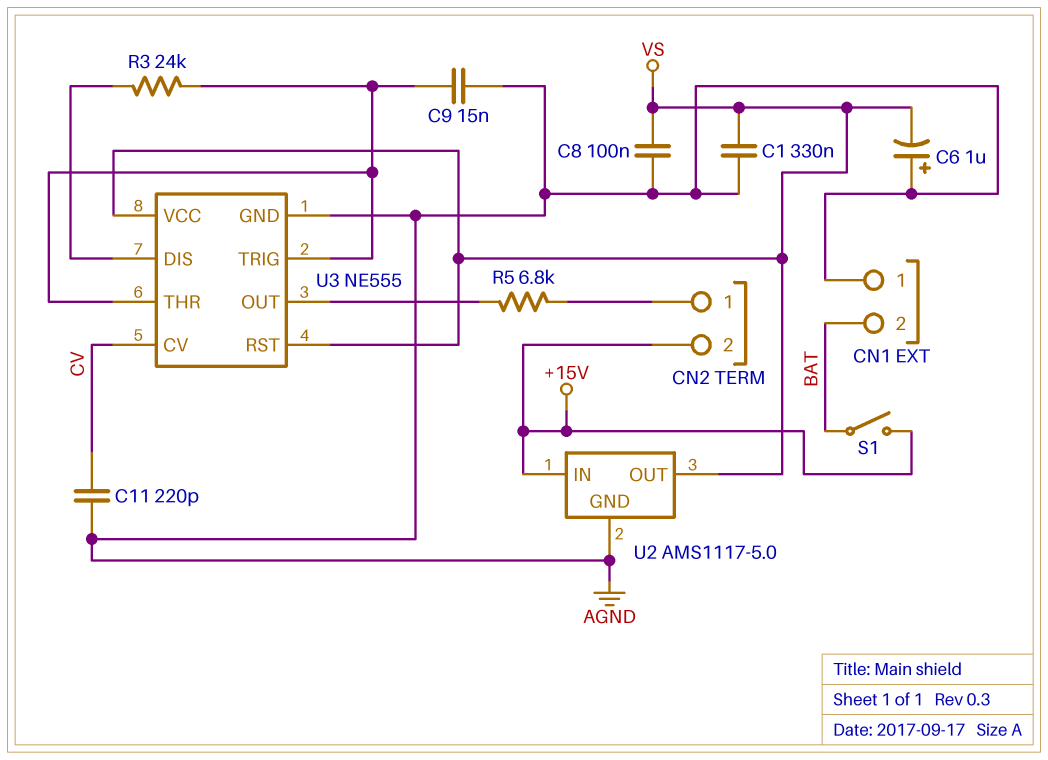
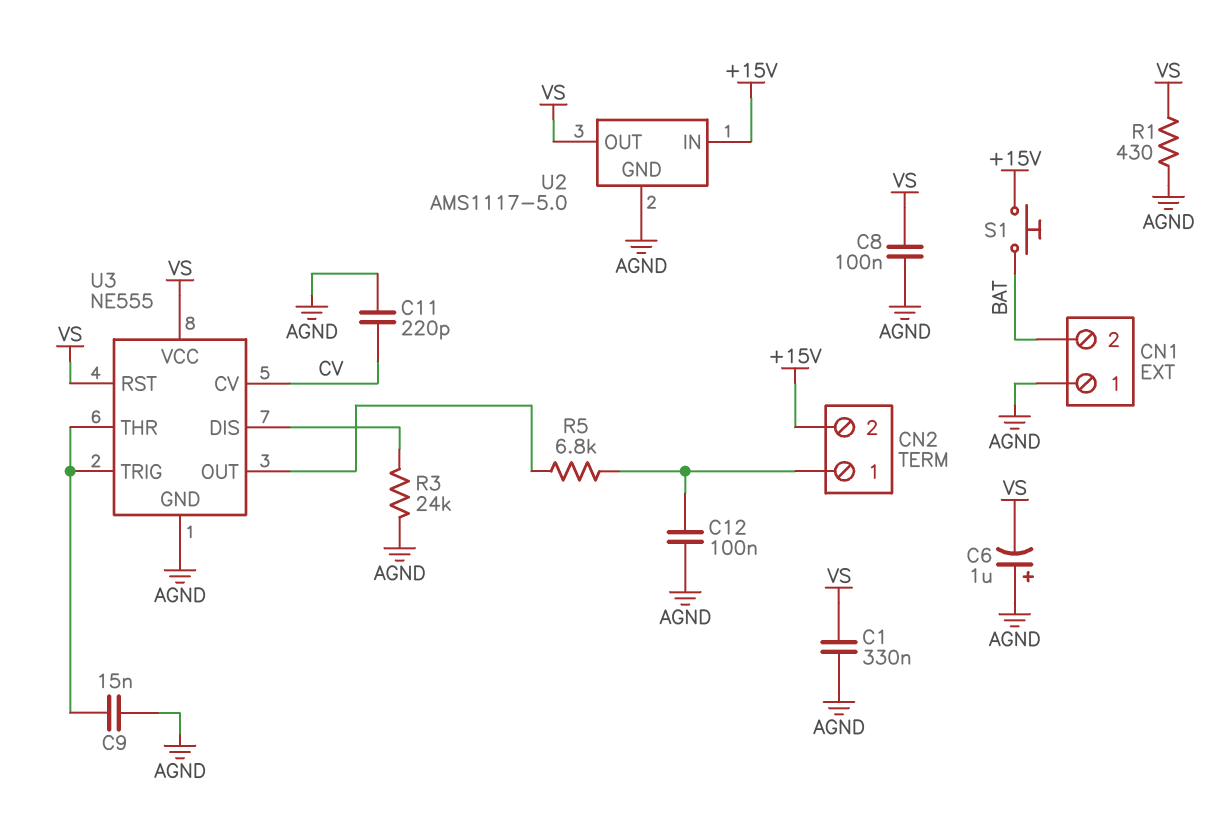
C12: none -> 100nF (AGND, CN2/1)
R1: none -> 430 (AGND, VS)
R3: 24k (U3/DIS, U3/THR) -> 24k (AGND, U3/DIS)
S1: switch (+15V, BAT) -> button (+15V, BAT)

